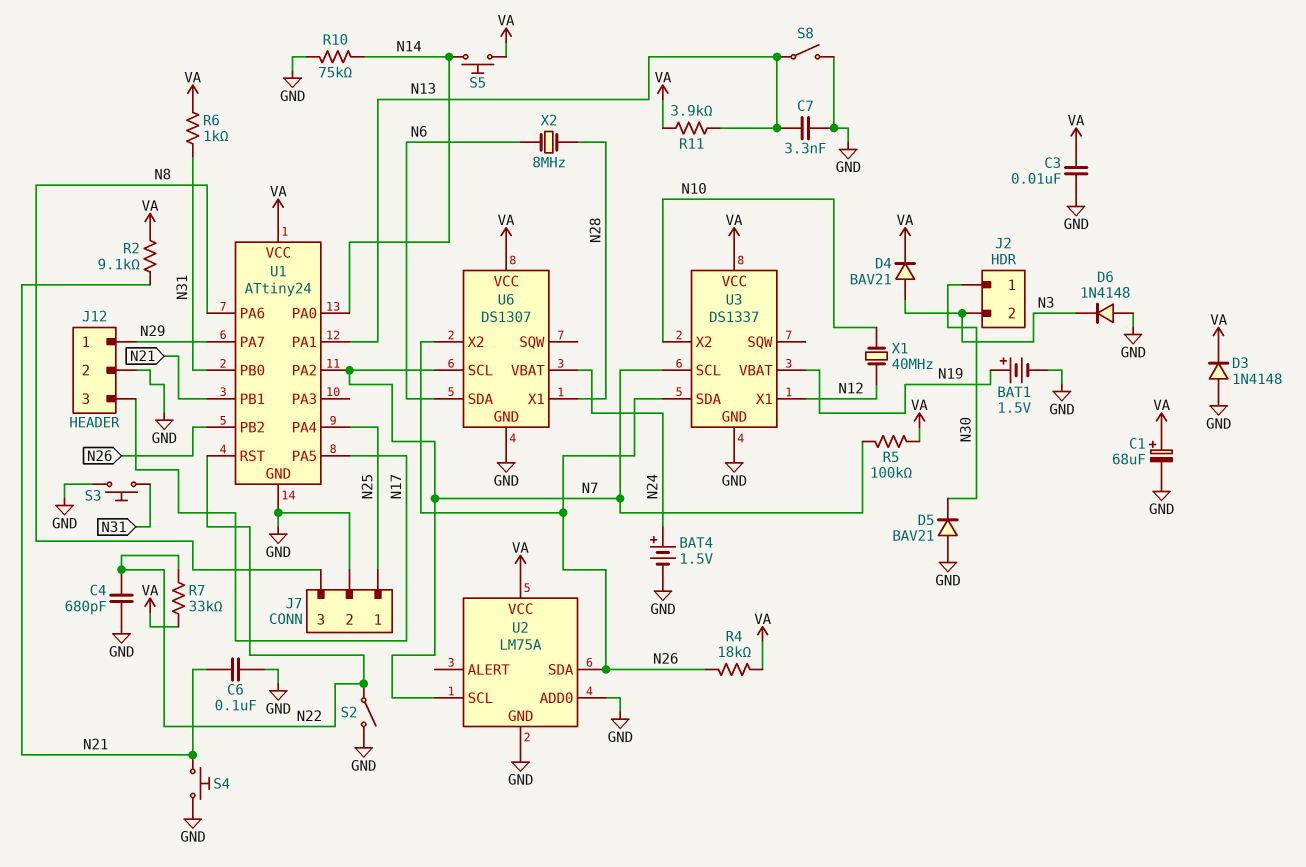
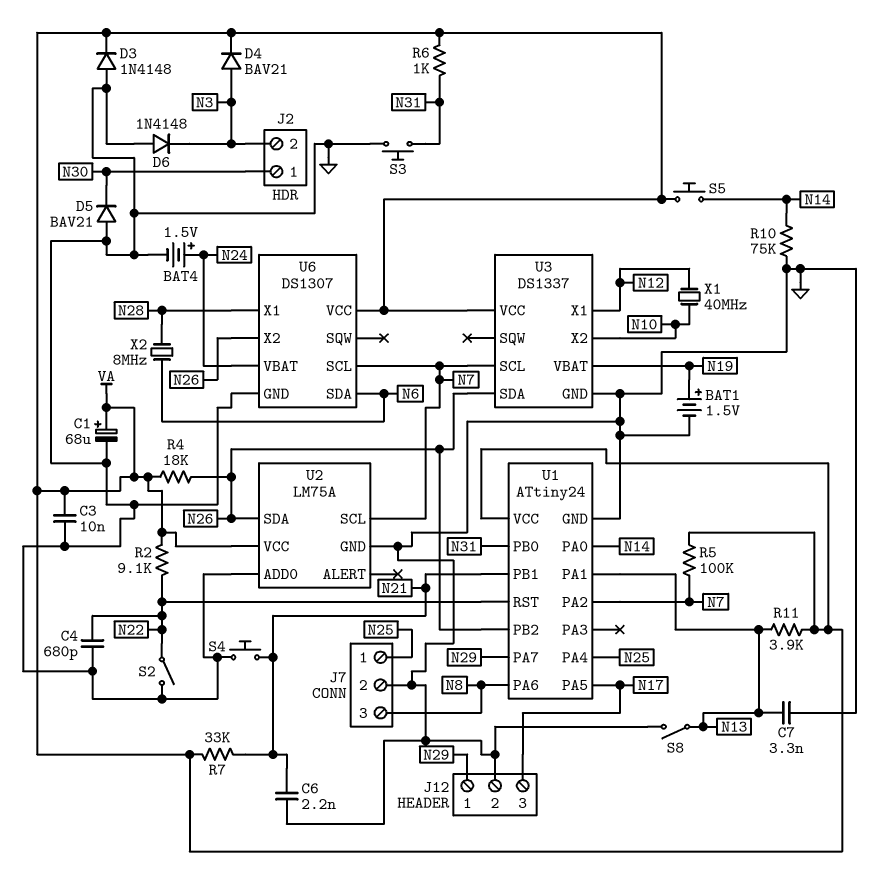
C6: 100nF (GND, N21) -> 2.2nF (GND, N21)
R2: 9.1k (N21, VA) -> 9.1k (N22, VA)
R7: 33k (N22, VA) -> 33k (N21, VA)

